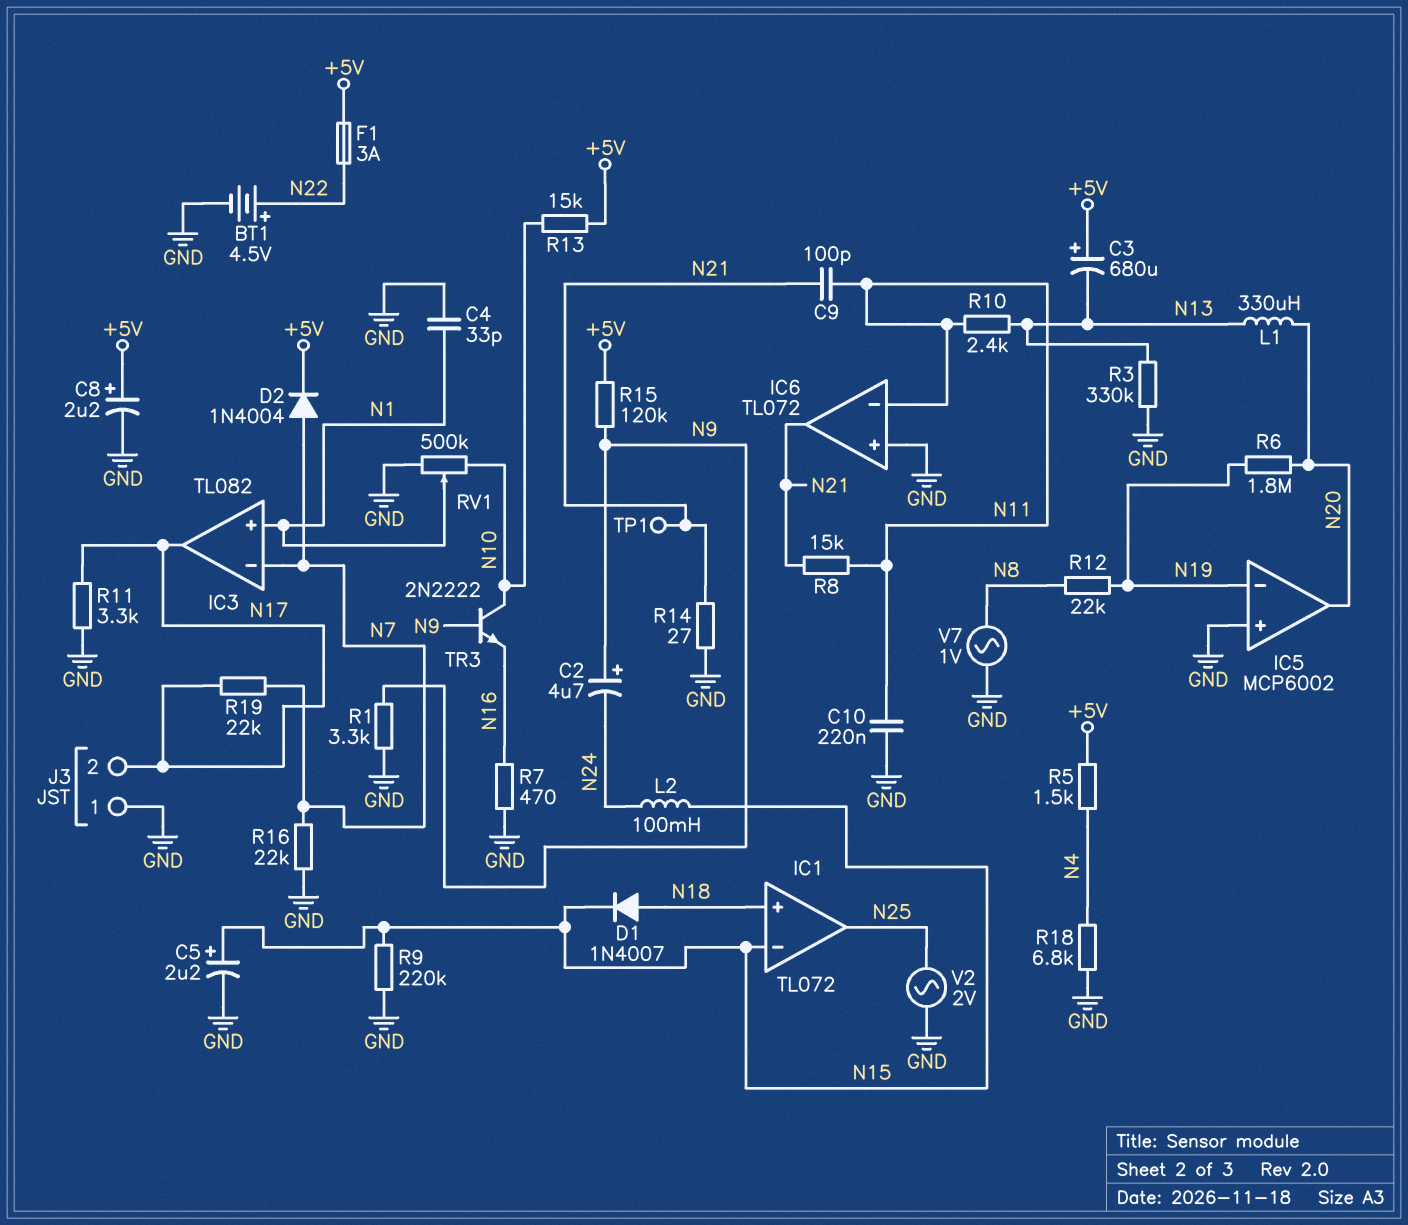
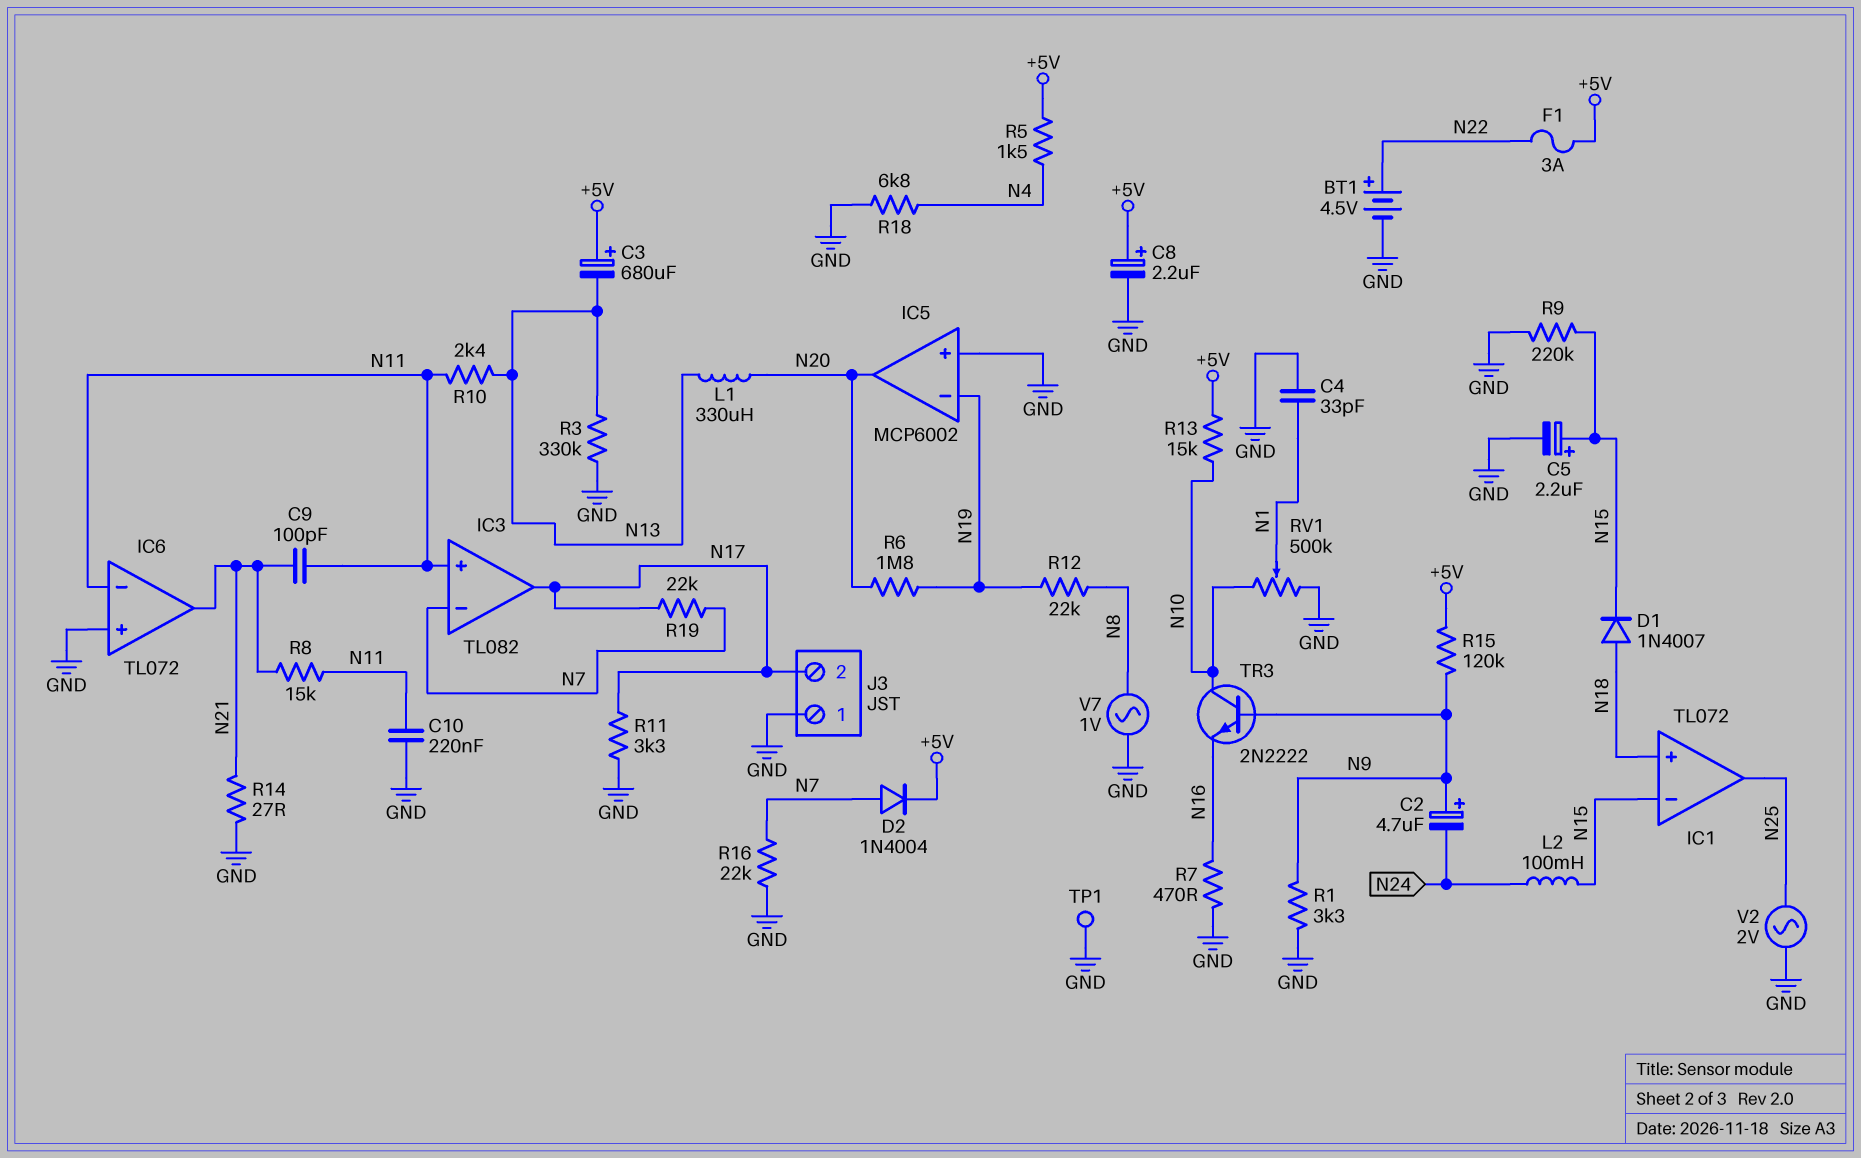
IC3 pin in+: N1 -> N11
TP1: test point (N21) -> test point (GND)

